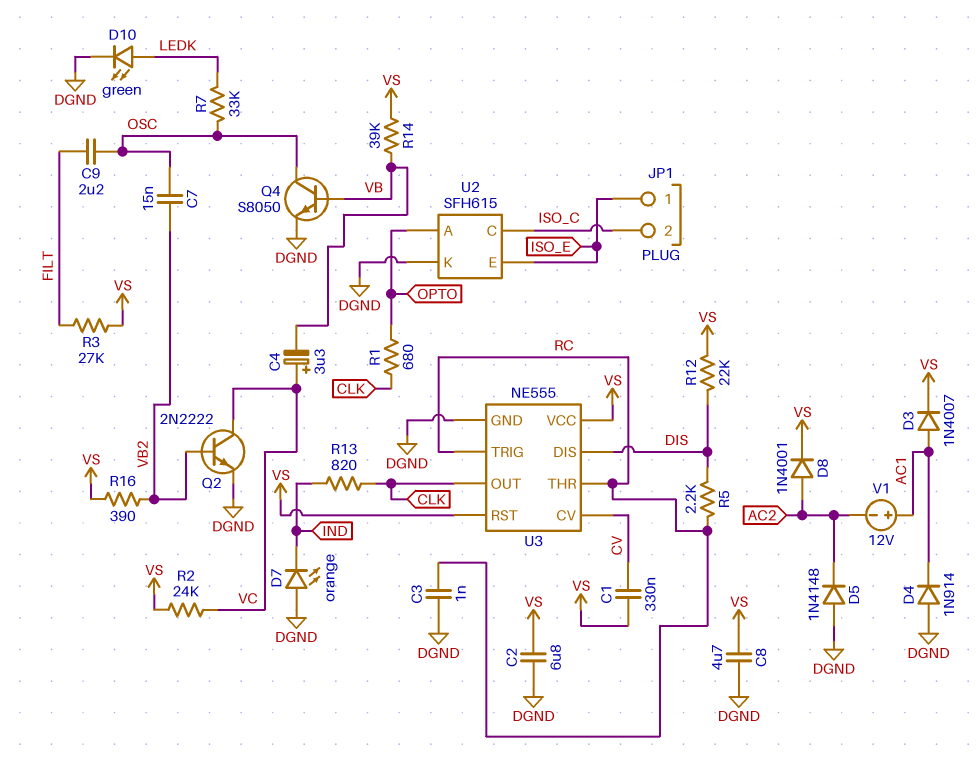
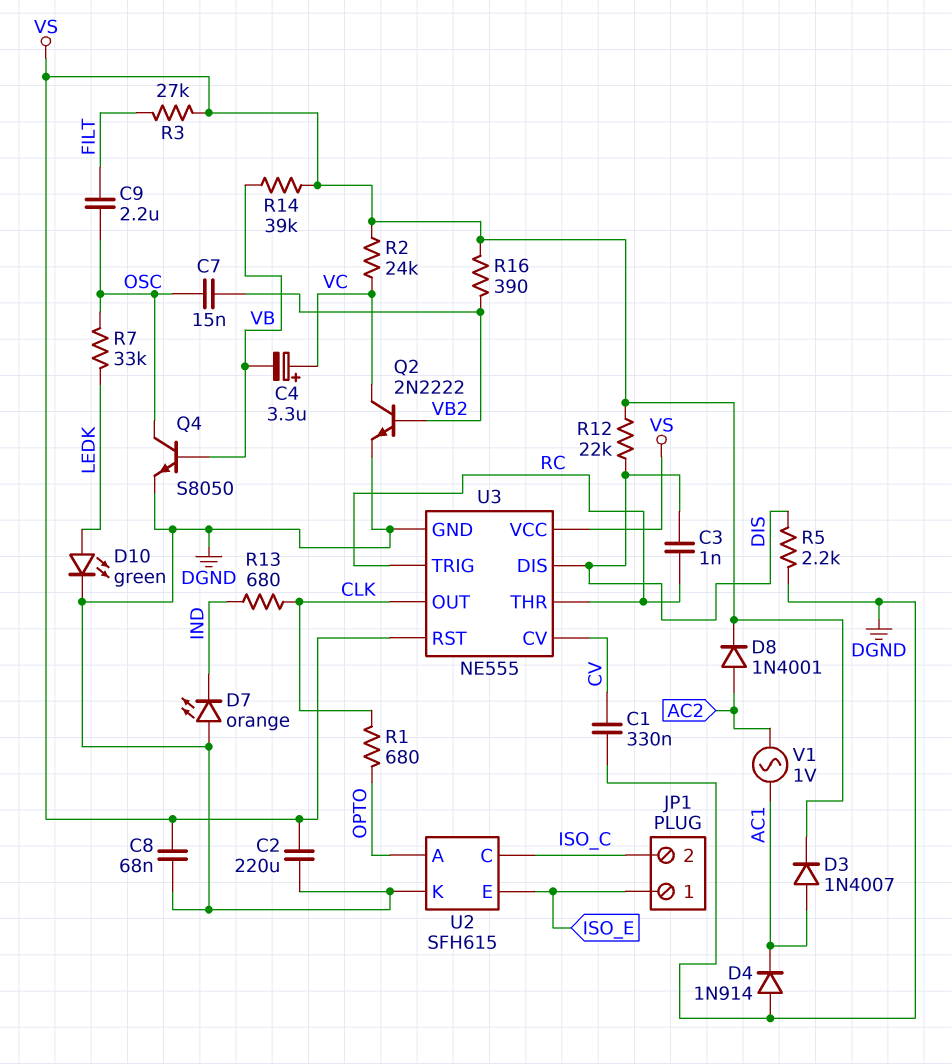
C1: 330nF (CV, VS) -> 330nF (CV, DGND)
C2: 6.8uF (DGND, VS) -> 220uF (DGND, VS)
C3: 1nF (DGND, RC) -> 1nF (DIS, RC)
C8: 4.7uF (DGND, VS) -> 68nF (DGND, VS)
D5: diode 1N4148 (A DGND, K AC2) -> none
R5: 2.2k (DIS, RC) -> 2.2k (DGND, DIS)
R13: 820 (CLK, IND) -> 680 (CLK, IND)
V1: 12V (plus AC1, minus AC2) -> AC 1V (AC1, AC2)

